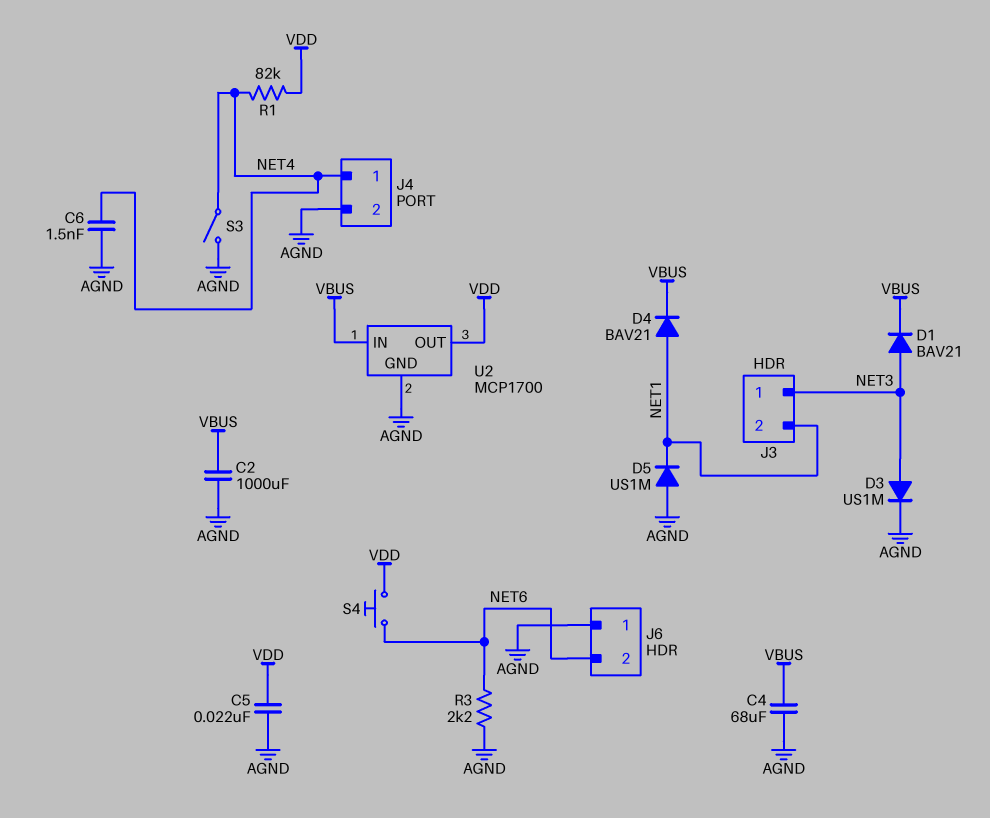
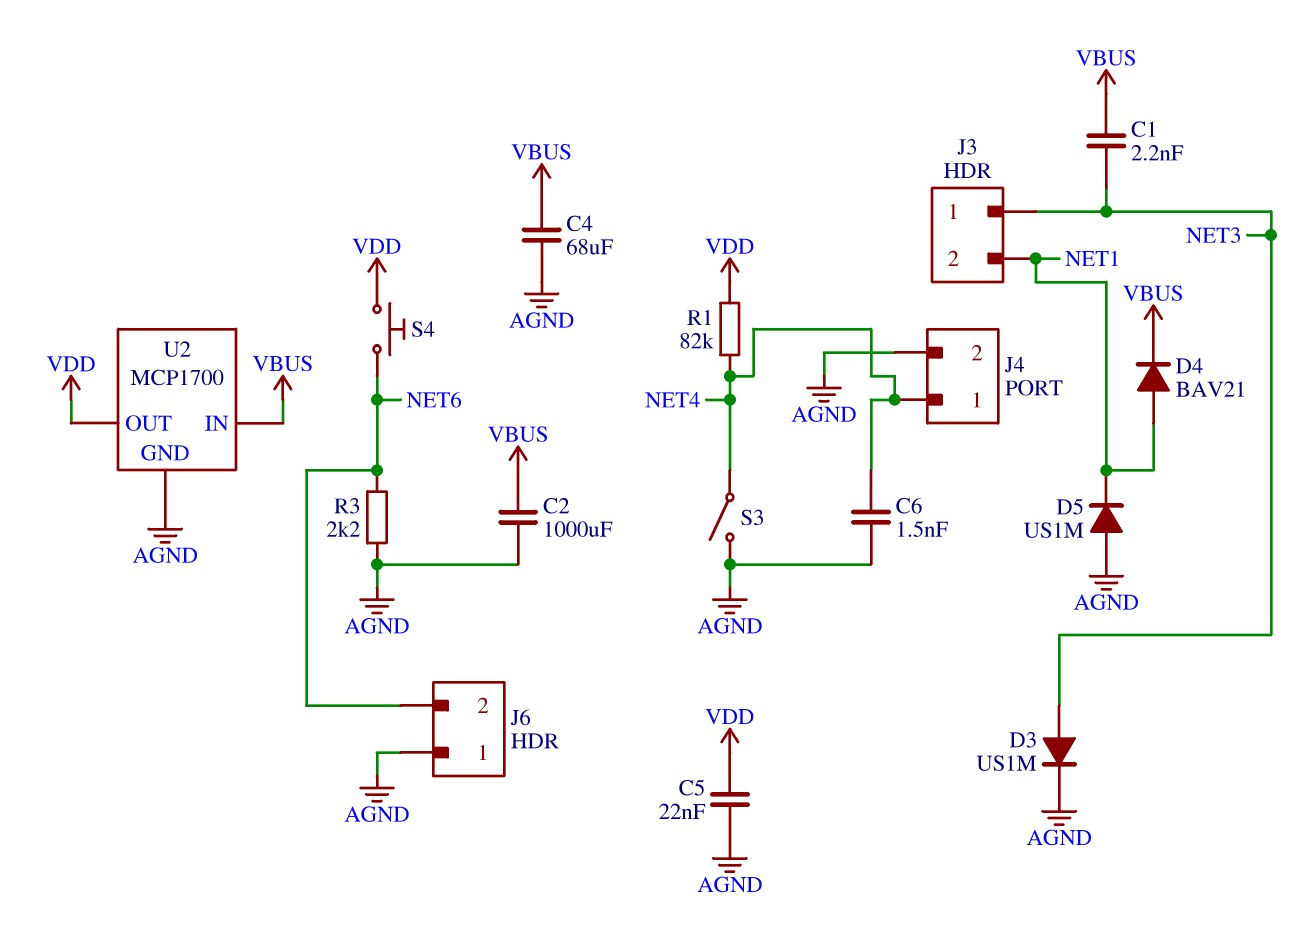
C1: none -> 2.2nF (NET3, VBUS)
D1: diode BAV21 (A NET3, K VBUS) -> none

